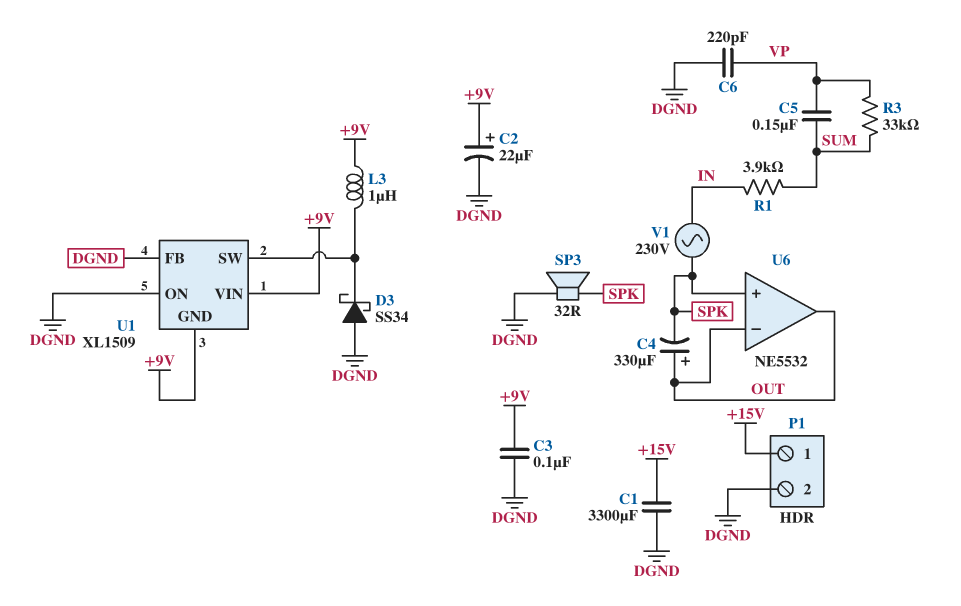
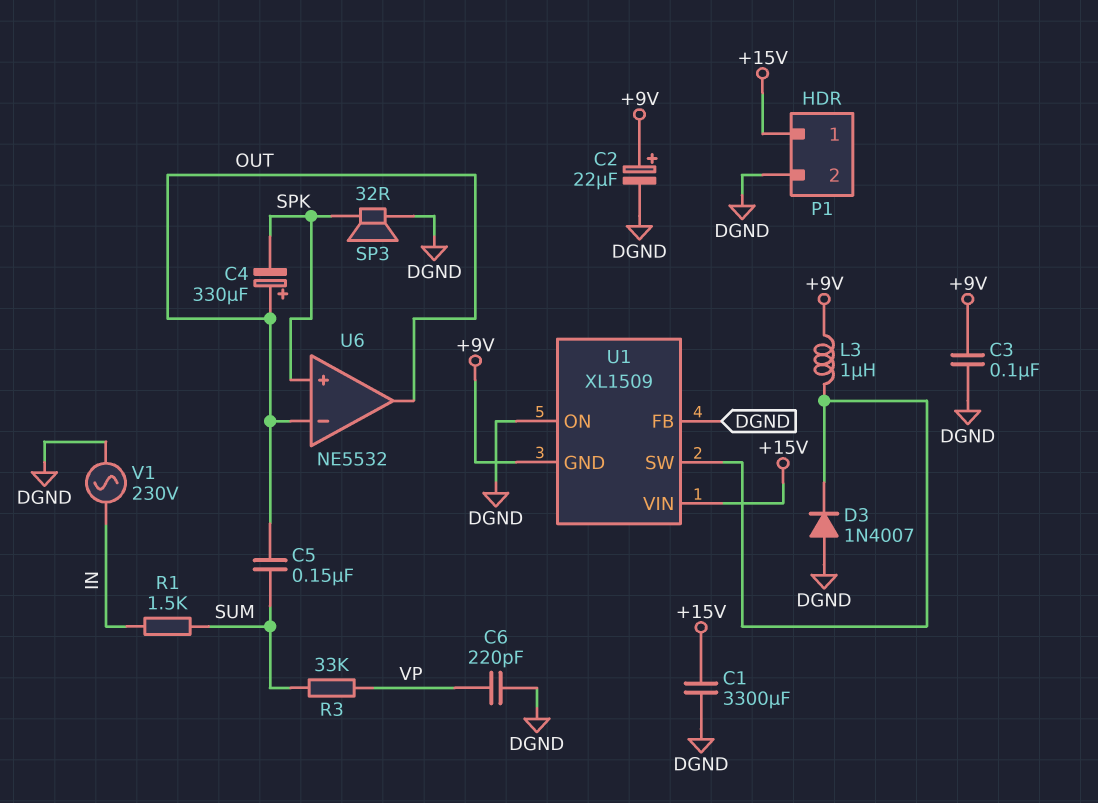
C5: 150nF (SUM, VP) -> 150nF (OUT, SUM)
D3: schottky SS34 (A DGND, K U1/SW) -> diode 1N4007 (A DGND, K U1/SW)
R1: 3.9k (IN, SUM) -> 1.5k (IN, SUM)
U1 pin VIN: +9V -> +15V
V1: AC 230V (IN, SPK) -> AC 230V (DGND, IN)

